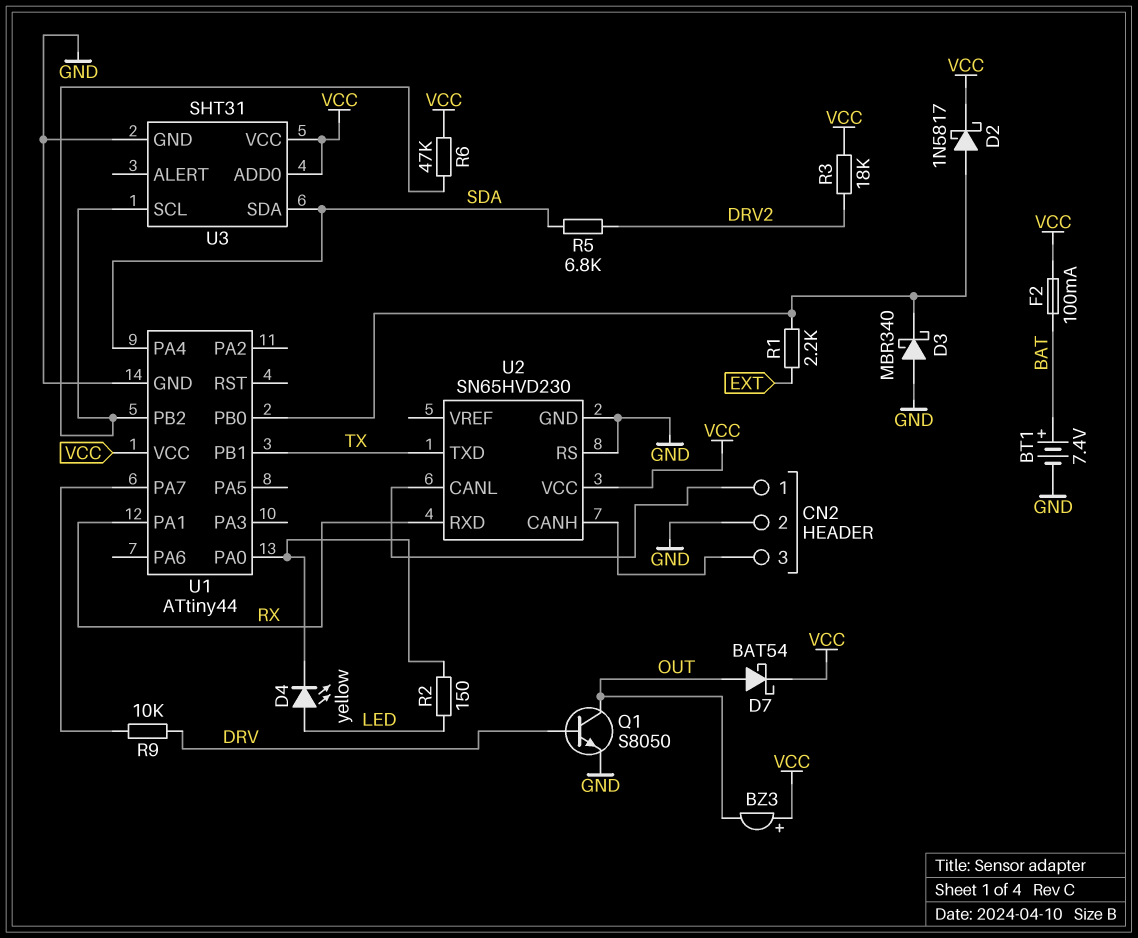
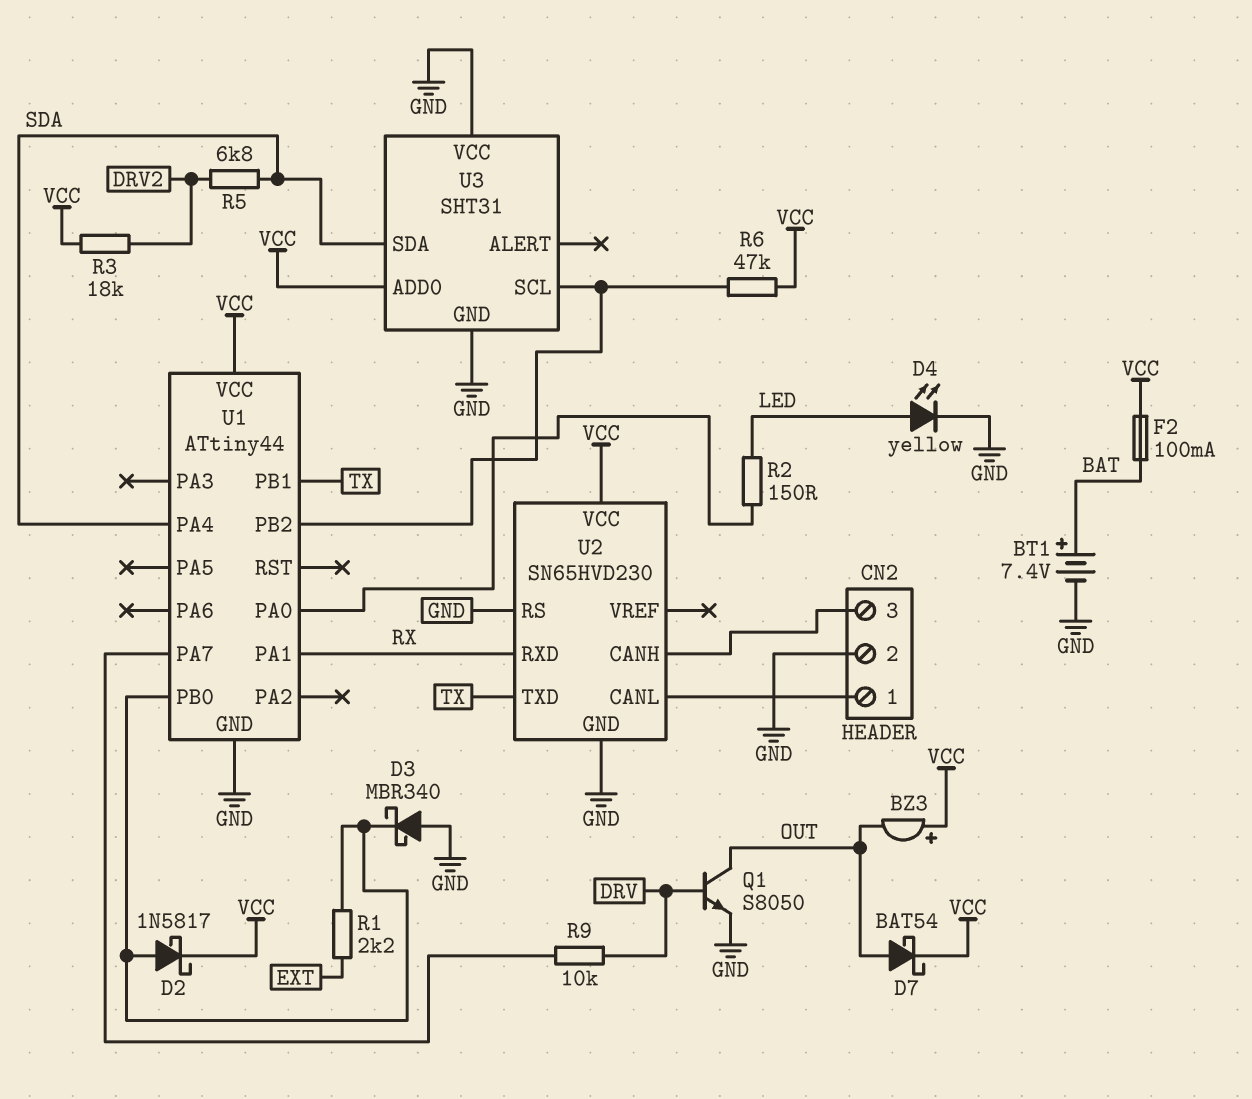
D4: LED yellow (A LED, K U1/PA0) -> LED yellow (A LED, K GND)
U3 pin VCC: VCC -> GND

